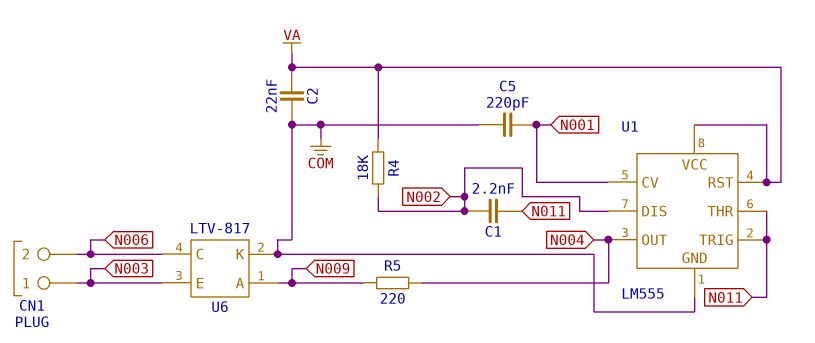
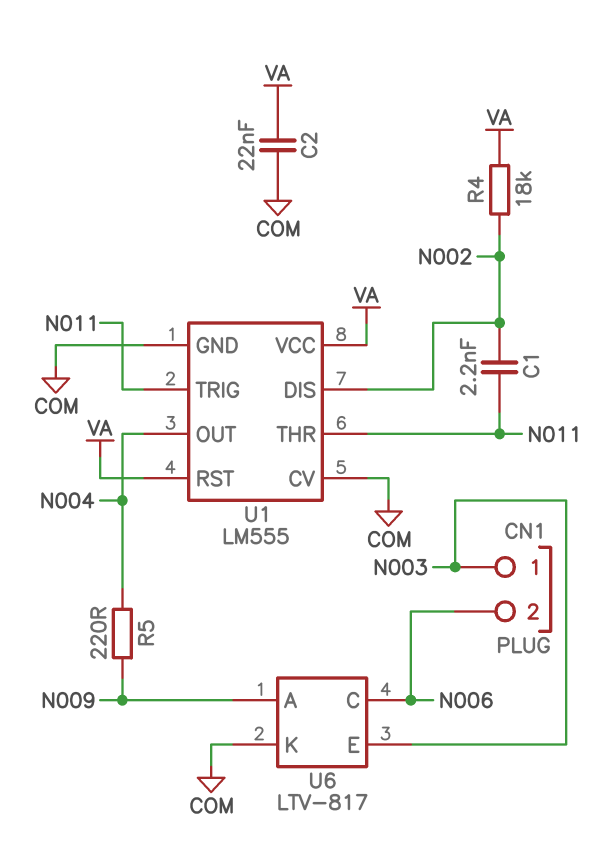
C5: 220pF (COM, N001) -> none
U1 pin CV: N001 -> COM

